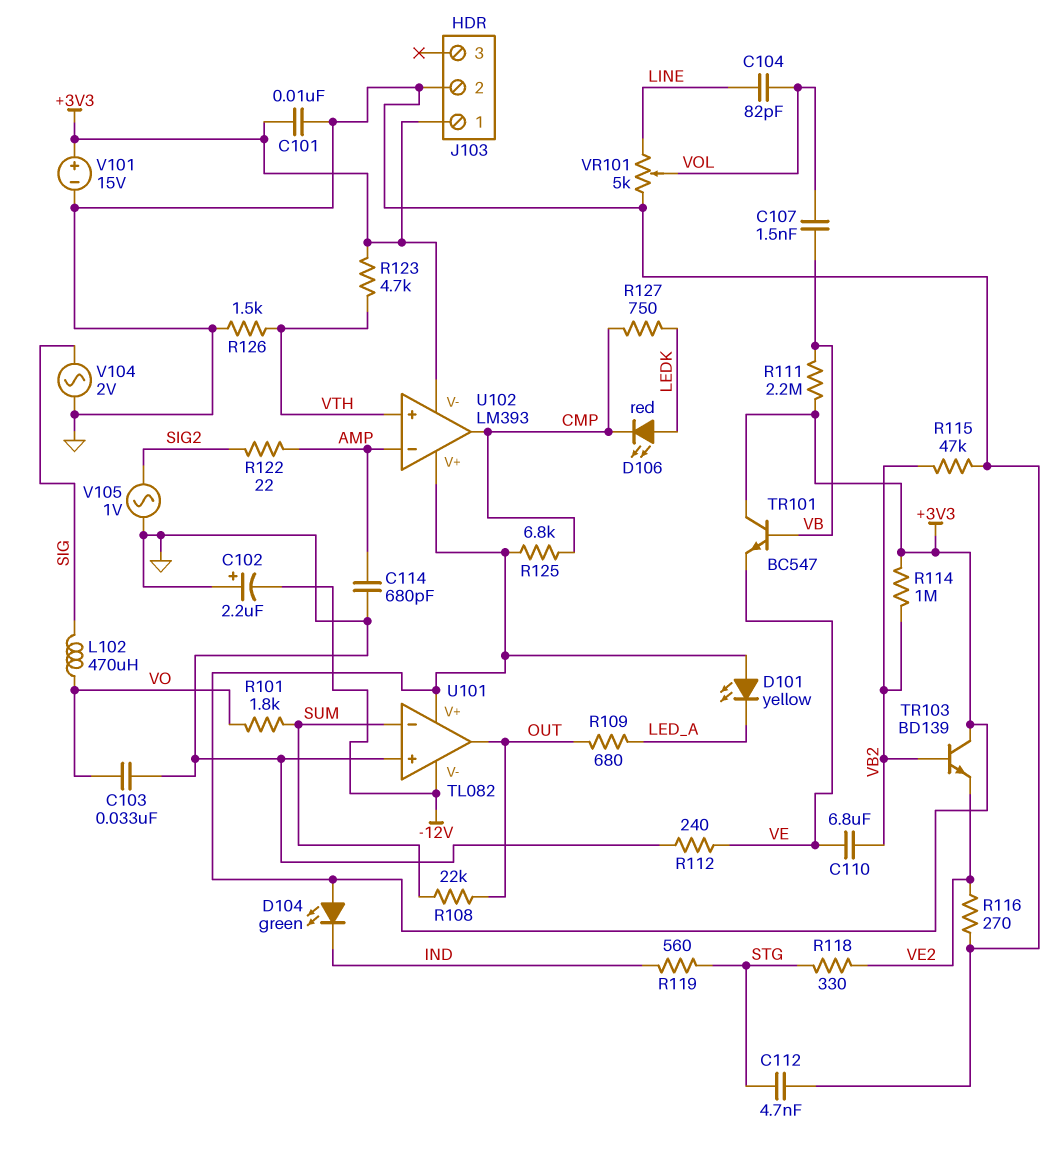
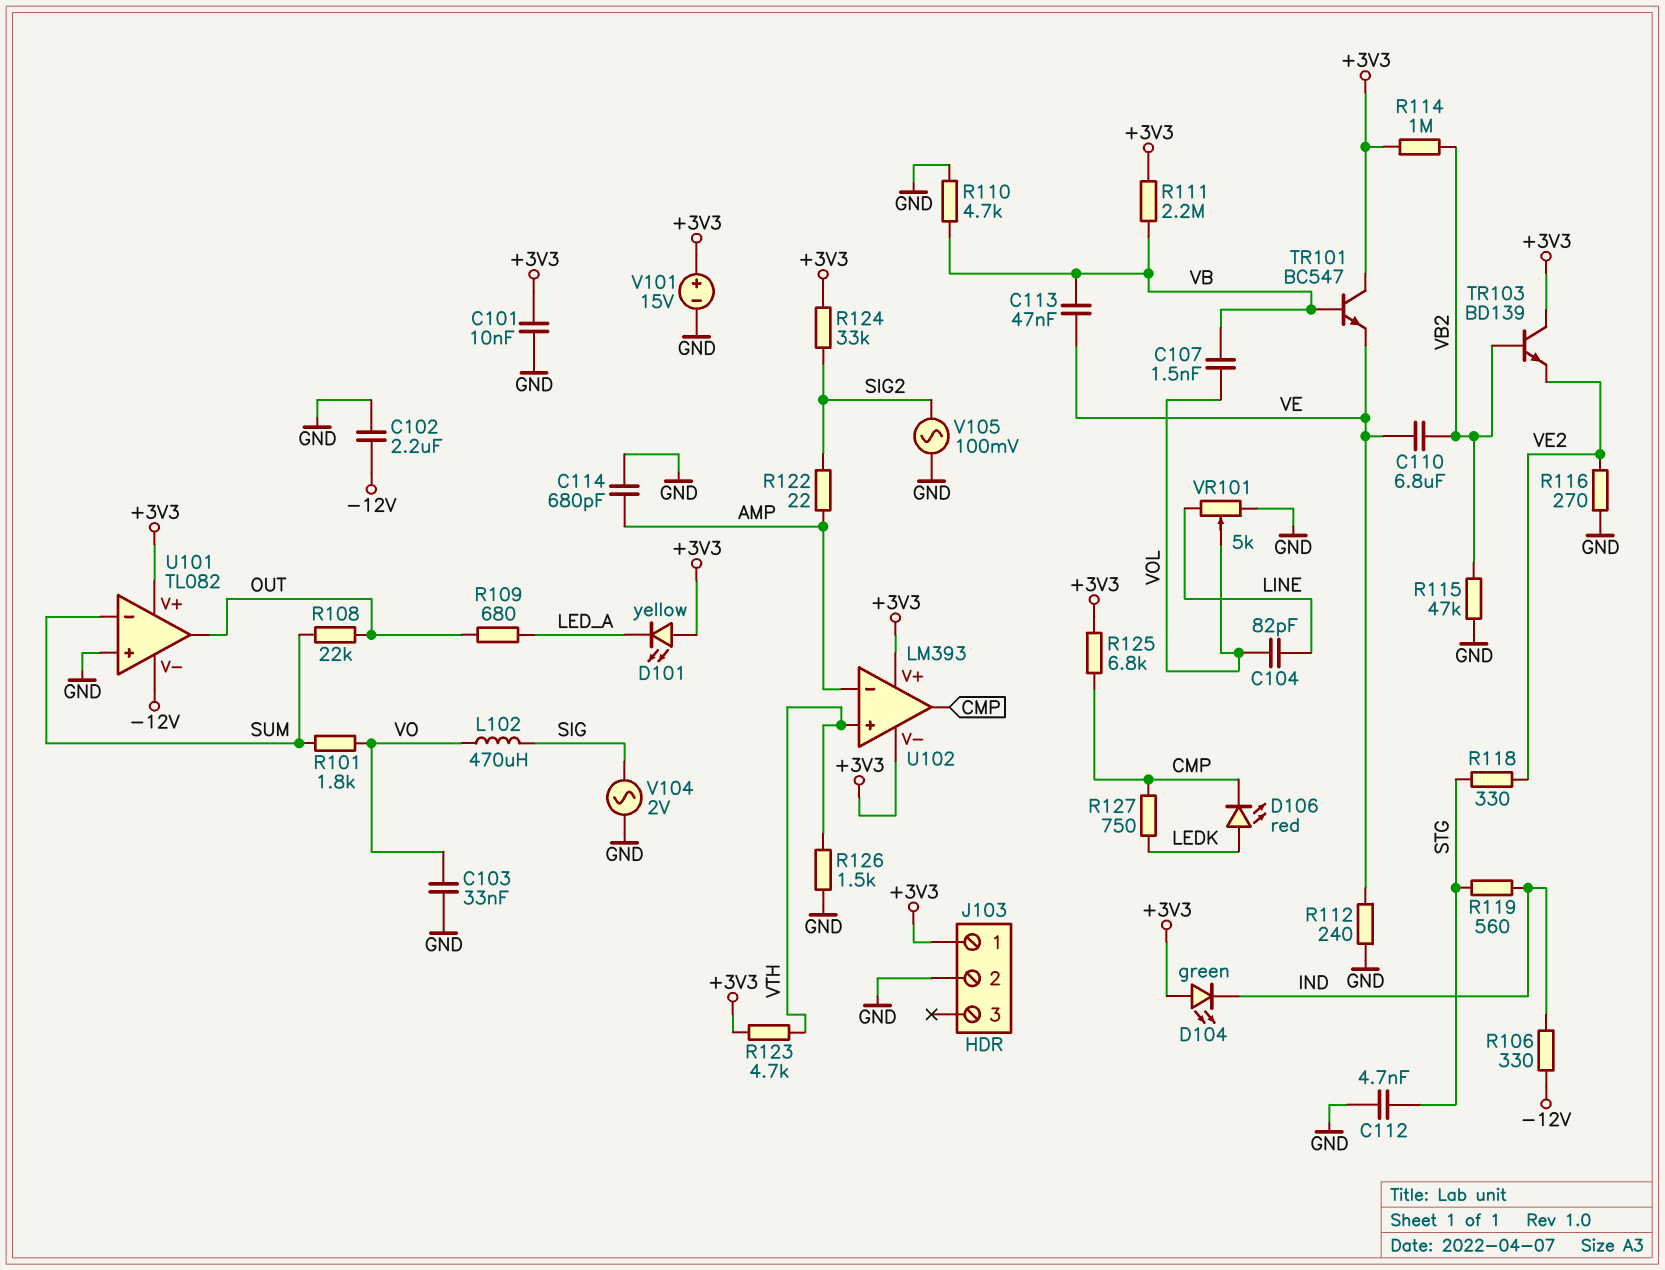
C102: 2.2uF (plus GND, minus -12V) -> 2.2uF (-12V, GND)
C113: none -> 47nF (VB, VE)
R106: none -> 330 (-12V, IND)
R110: none -> 4.7k (GND, VB)
R124: none -> 33k (+3V3, SIG2)
V105: AC 1V (GND, SIG2) -> AC 100mV (GND, SIG2)

